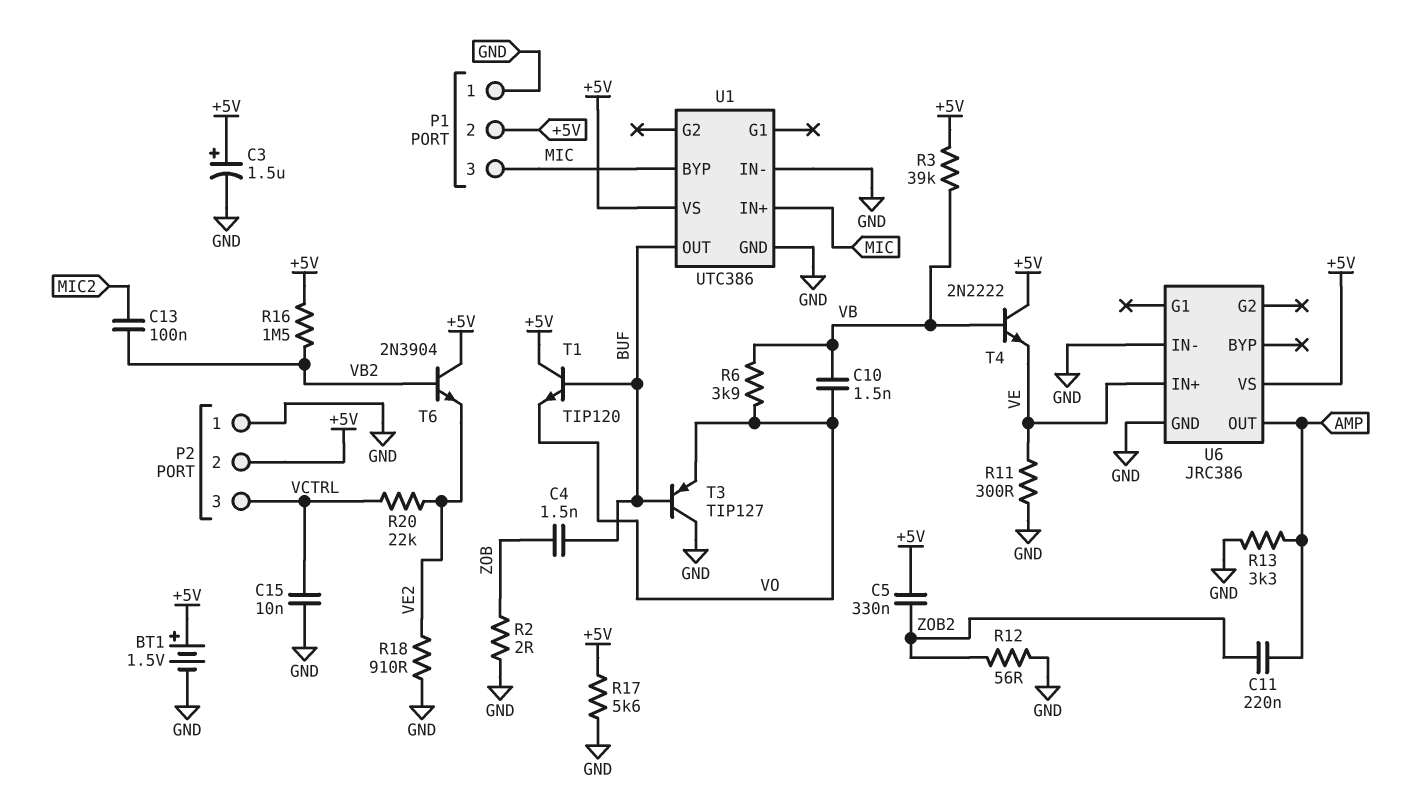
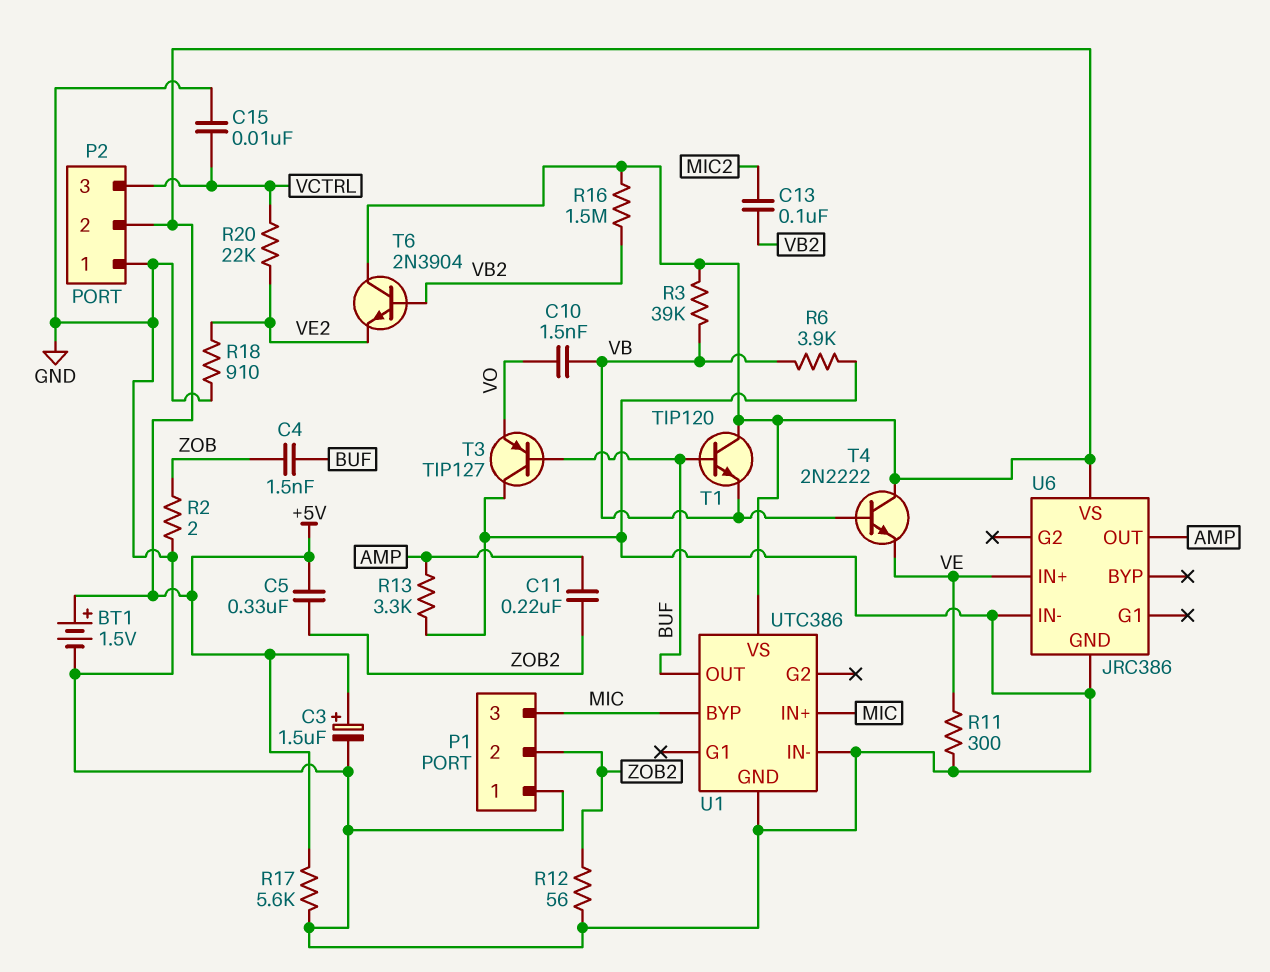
P1 pin 2: +5V -> ZOB2
R6: 3.9k (VB, VO) -> 3.9k (GND, VB)
T1: NPN TIP120 (B BUF, C +5V, E VO) -> NPN TIP120 (B BUF, C +5V, E VB)

